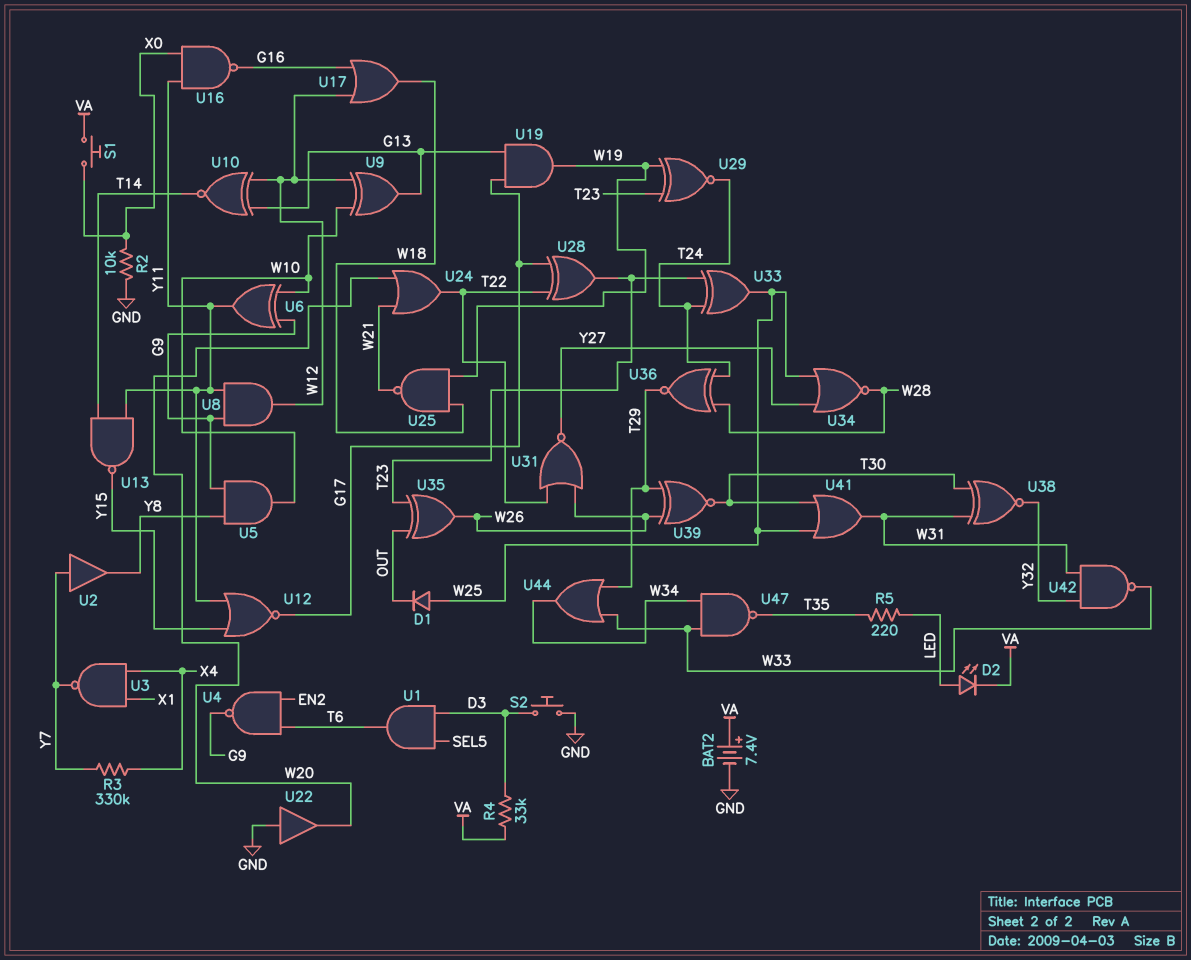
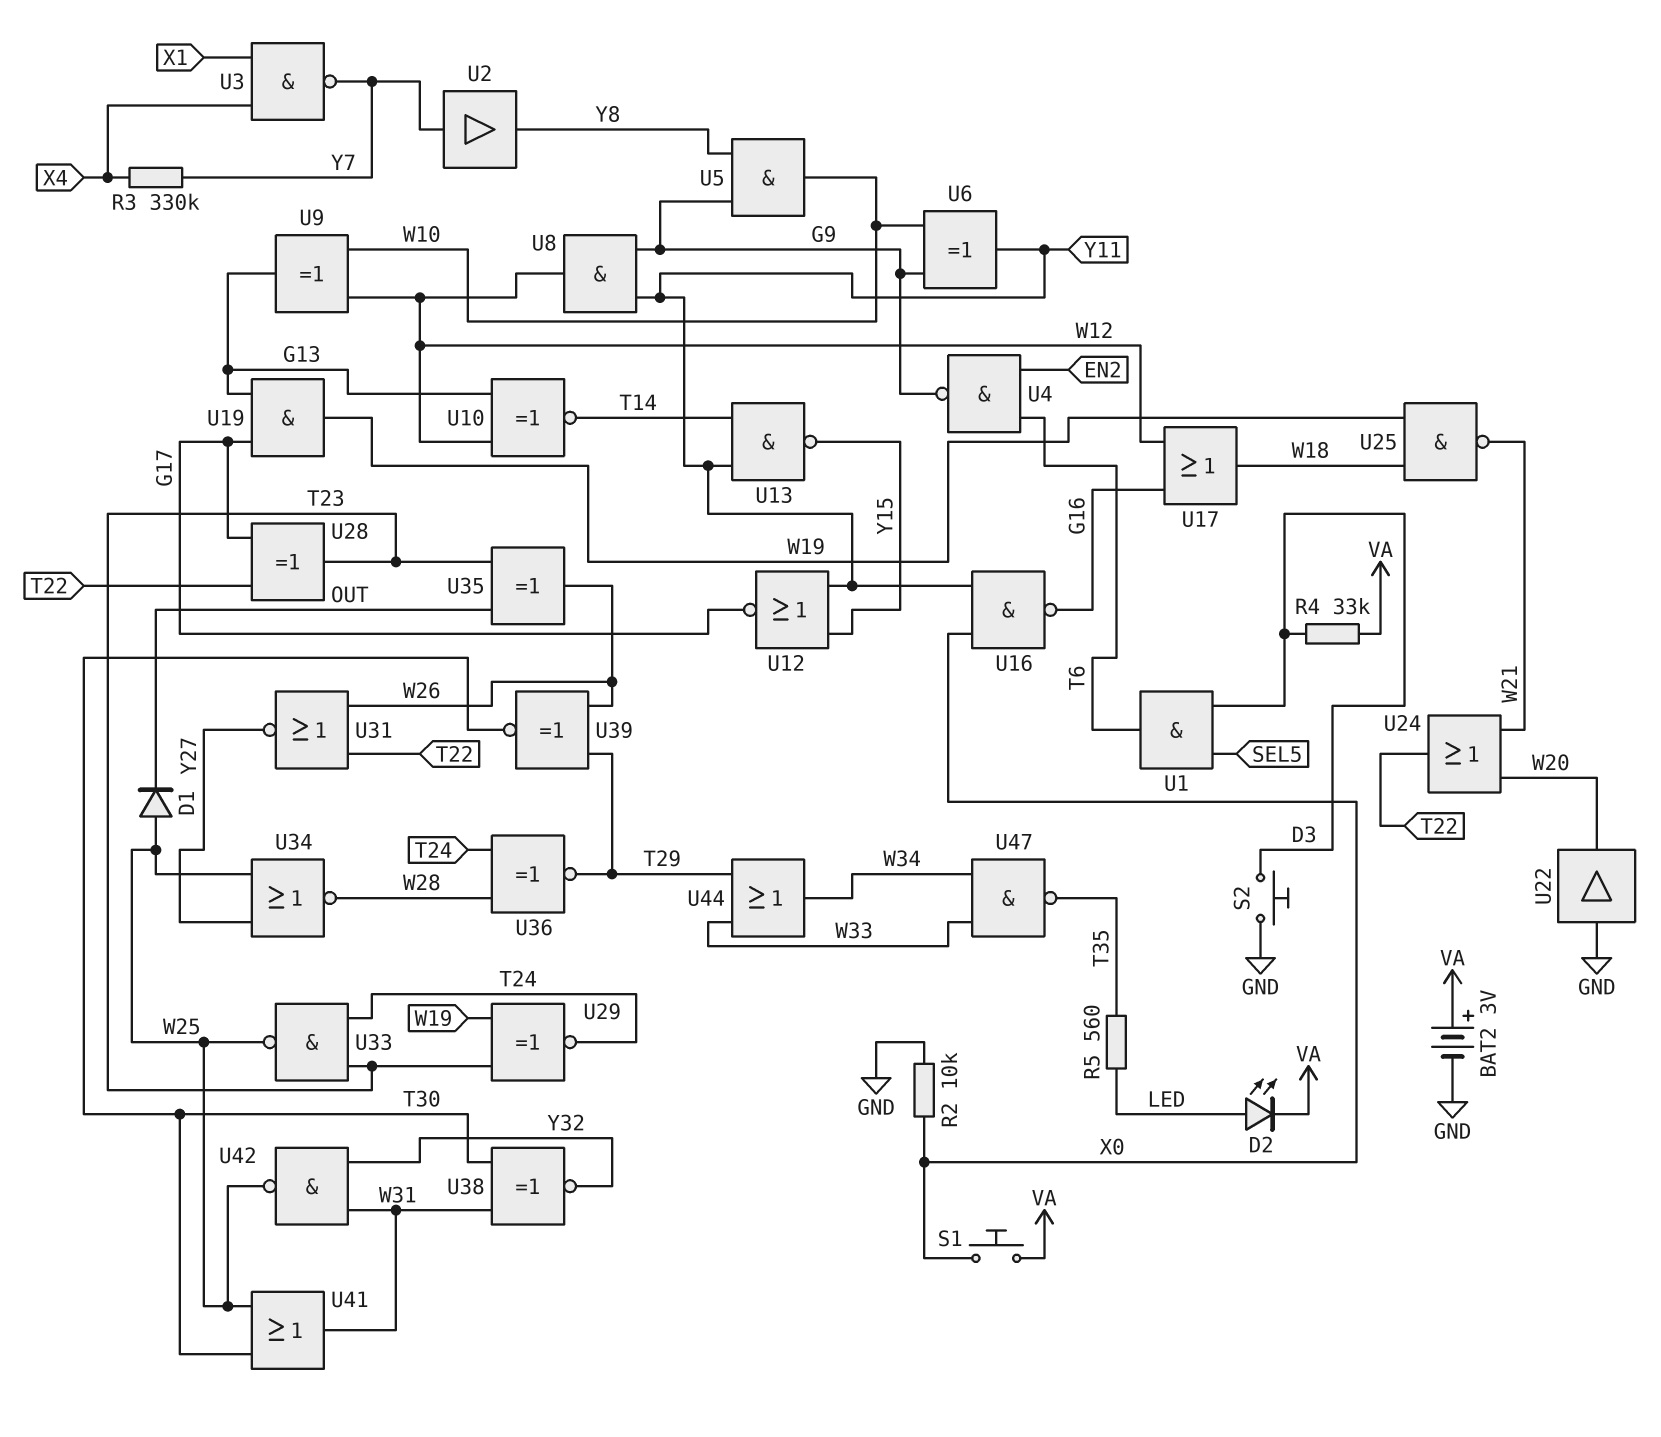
BAT2: 7.4V (plus VA, minus GND) -> 3V (plus VA, minus GND)
R5: 220 (LED, T35) -> 560 (LED, T35)
U33: XOR (in T23, in T24, out W25) -> NAND (in T23, in T24, out W25)
U42: NAND (in W31, in Y32, out W33) -> NAND (in W31, in Y32, out W25)

